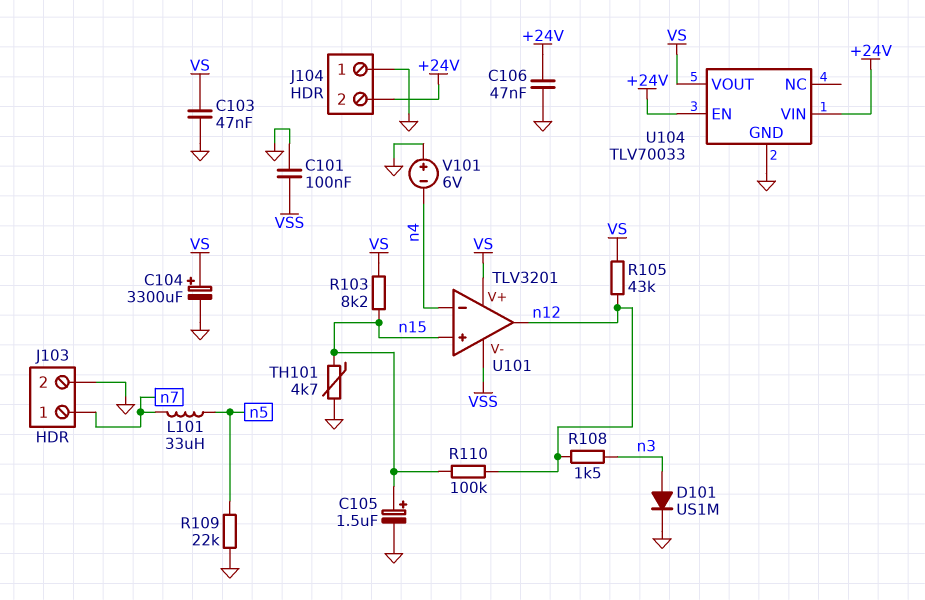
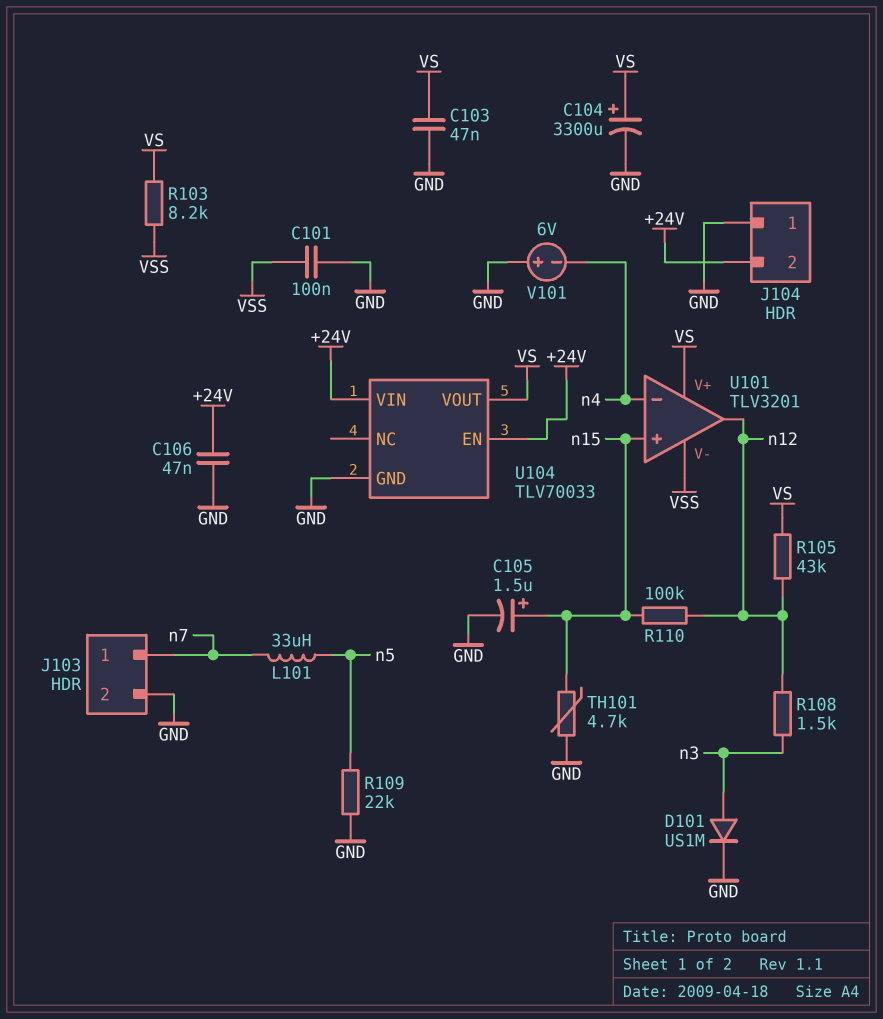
R103: 8.2k (VS, n15) -> 8.2k (VS, VSS)

